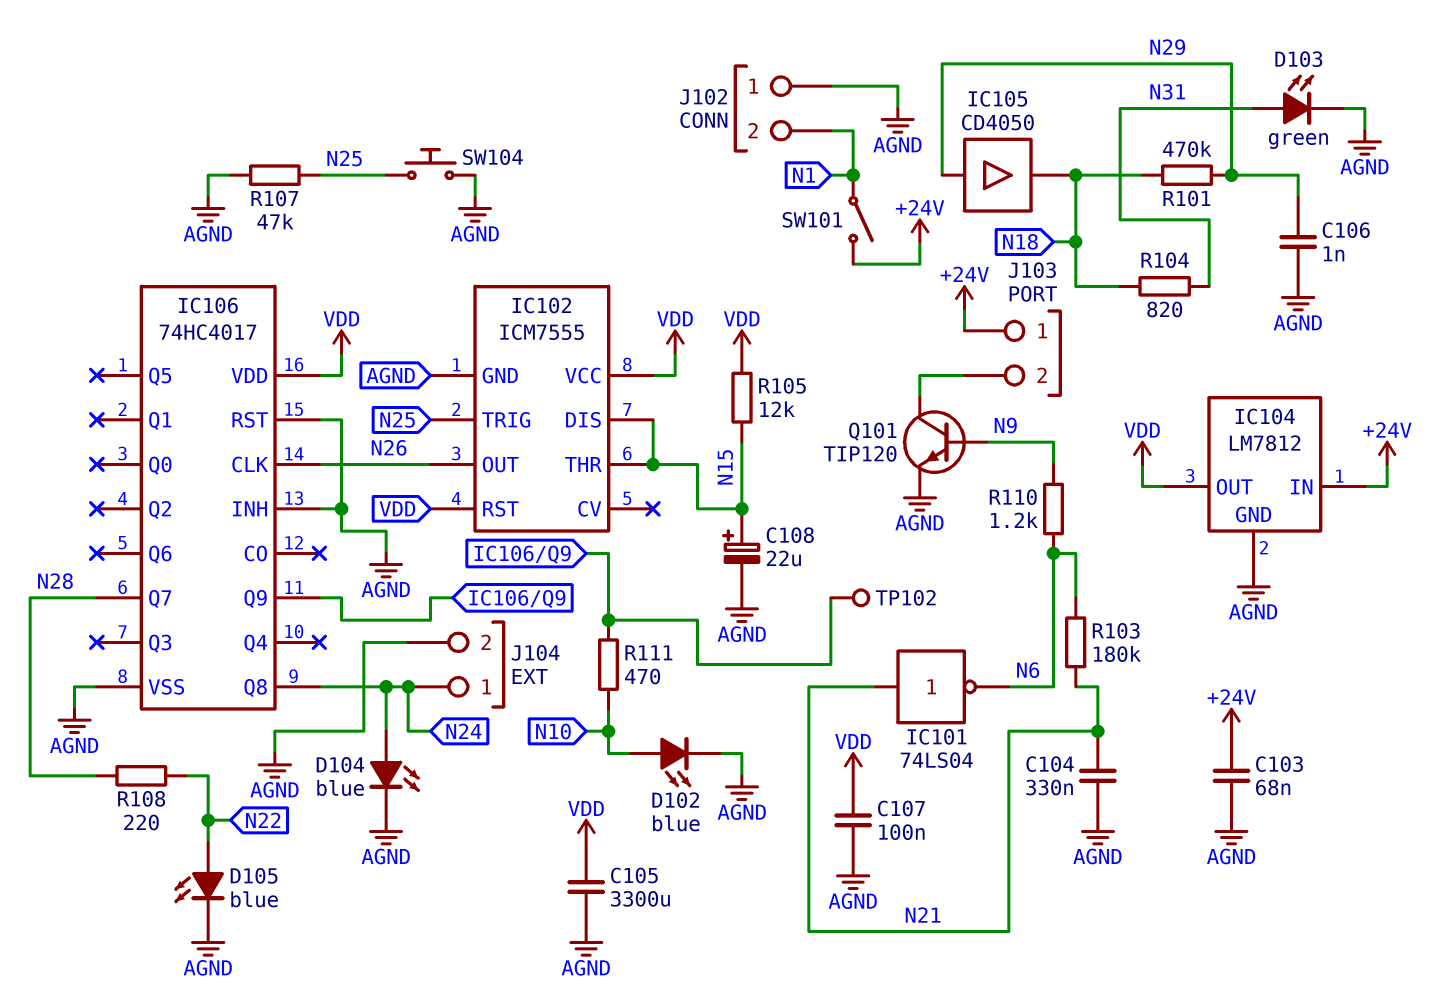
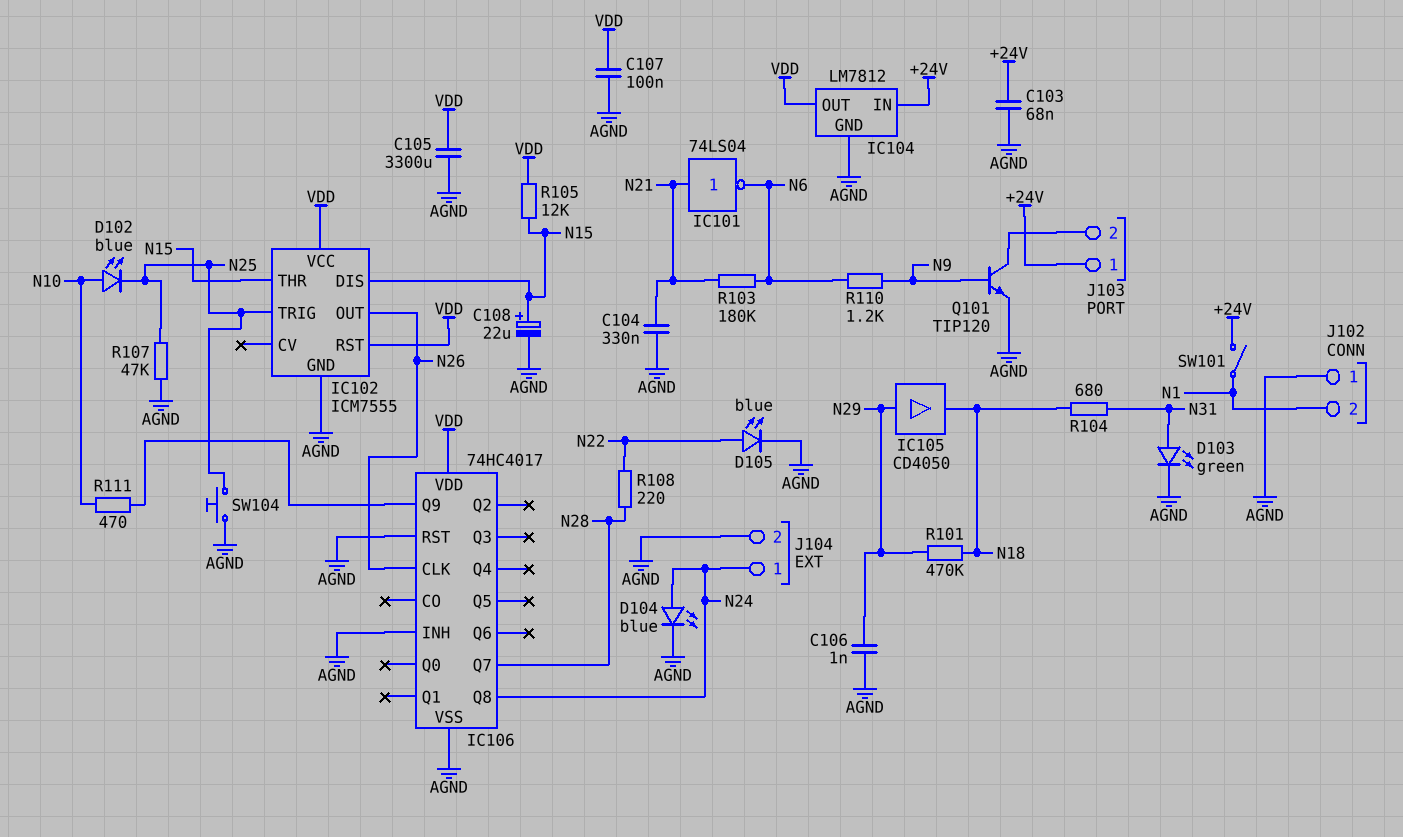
D102: LED blue (A N10, K AGND) -> LED blue (A N10, K N25)
R104: 820 (N18, N31) -> 680 (N18, N31)
TP102: test point (IC106/Q9) -> none

